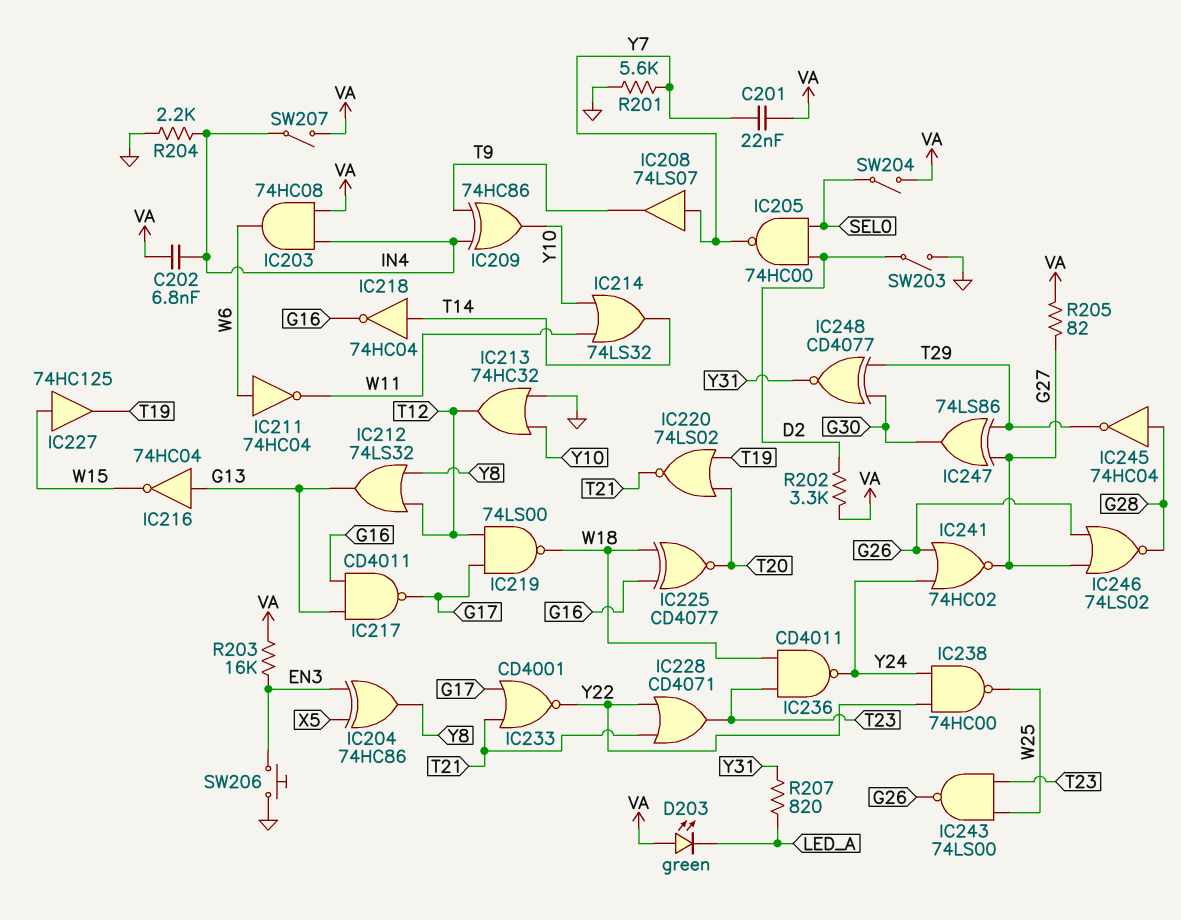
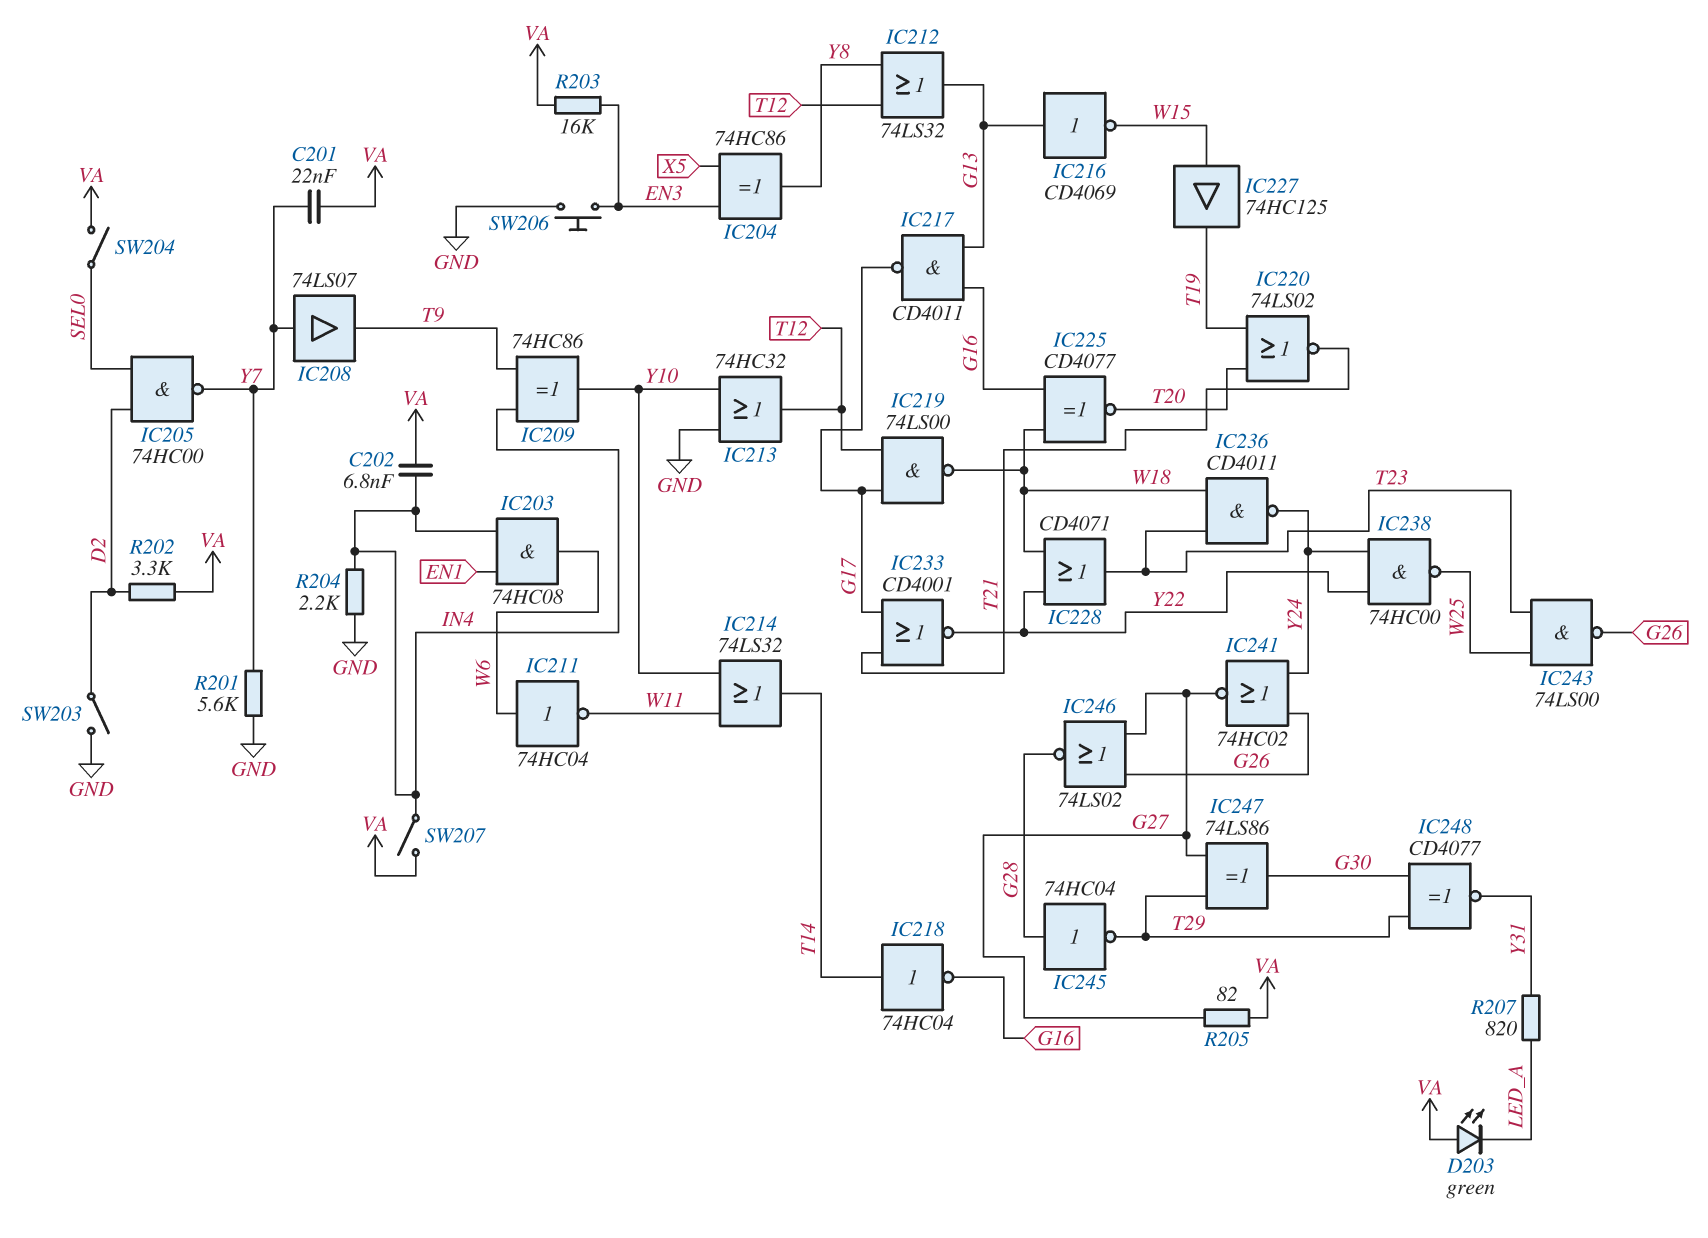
IC203: AND 74HC08 (in IN4, in VA, out W6) -> AND 74HC08 (in EN1, in IN4, out W6)
IC216: NOT 74HC04 (in G13, out W15) -> NOT CD4069 (in G13, out W15)
IC228: OR CD4071 (in T21, in Y22, out T23) -> OR CD4071 (in W18, in Y22, out T23)

